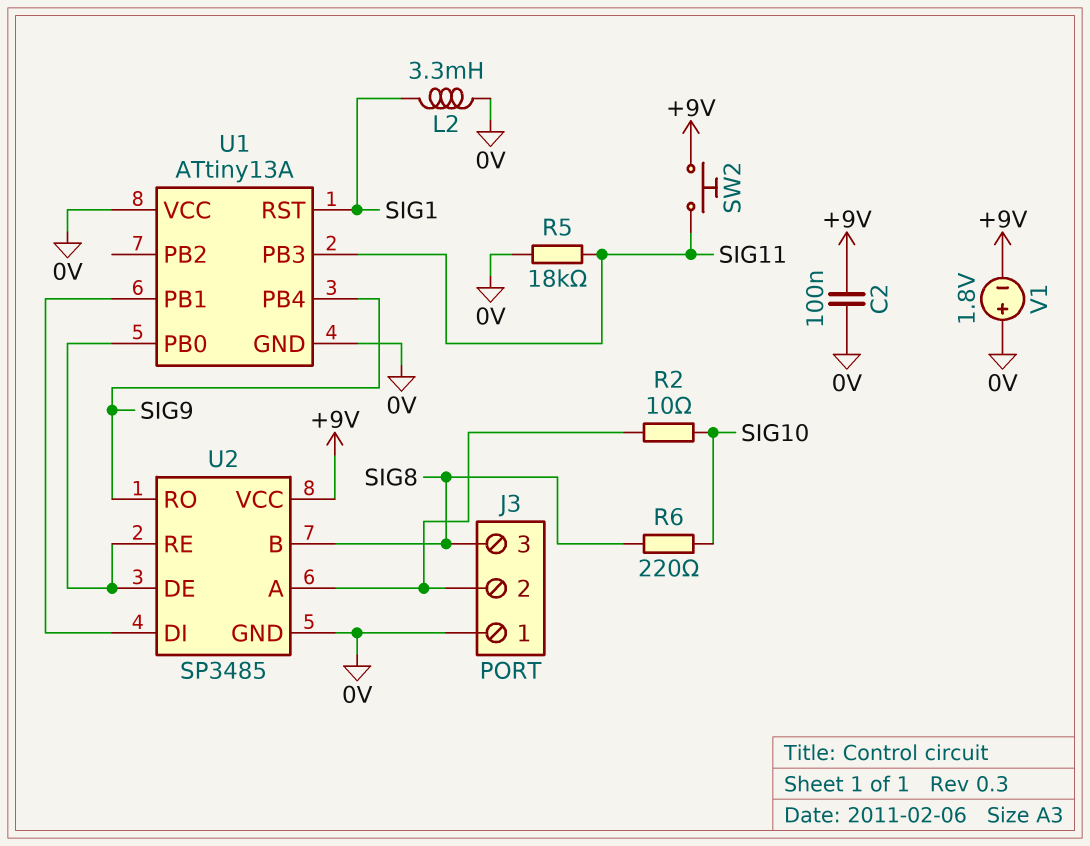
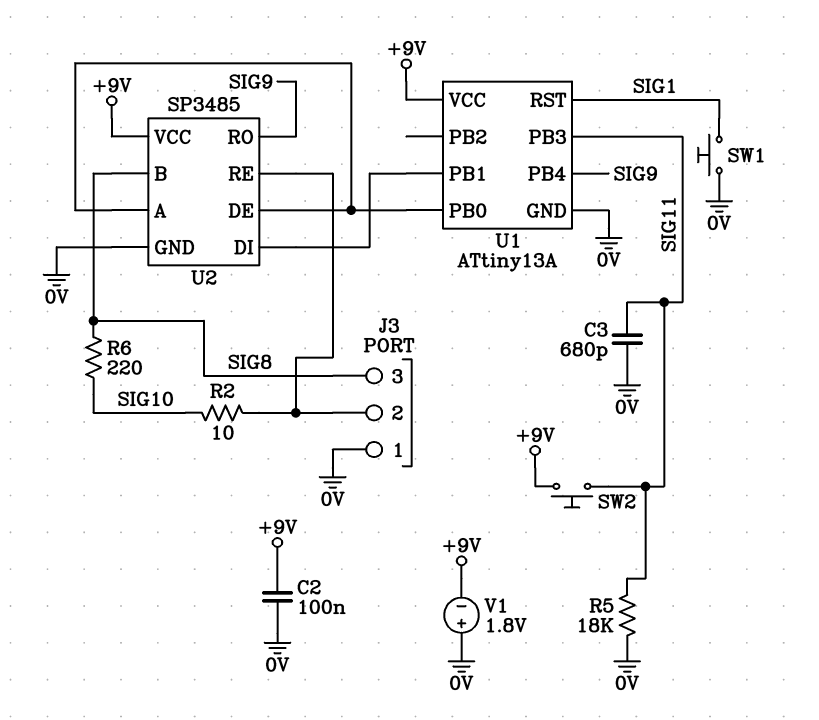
C3: none -> 680pF (0V, SIG11)
L2: 3.3mH (0V, SIG1) -> none
SW1: none -> button (0V, SIG1)
U1 pin VCC: 0V -> +9V
U2 pin A: J3/2 -> U1/PB0
U2 pin RE: U1/PB0 -> J3/2

